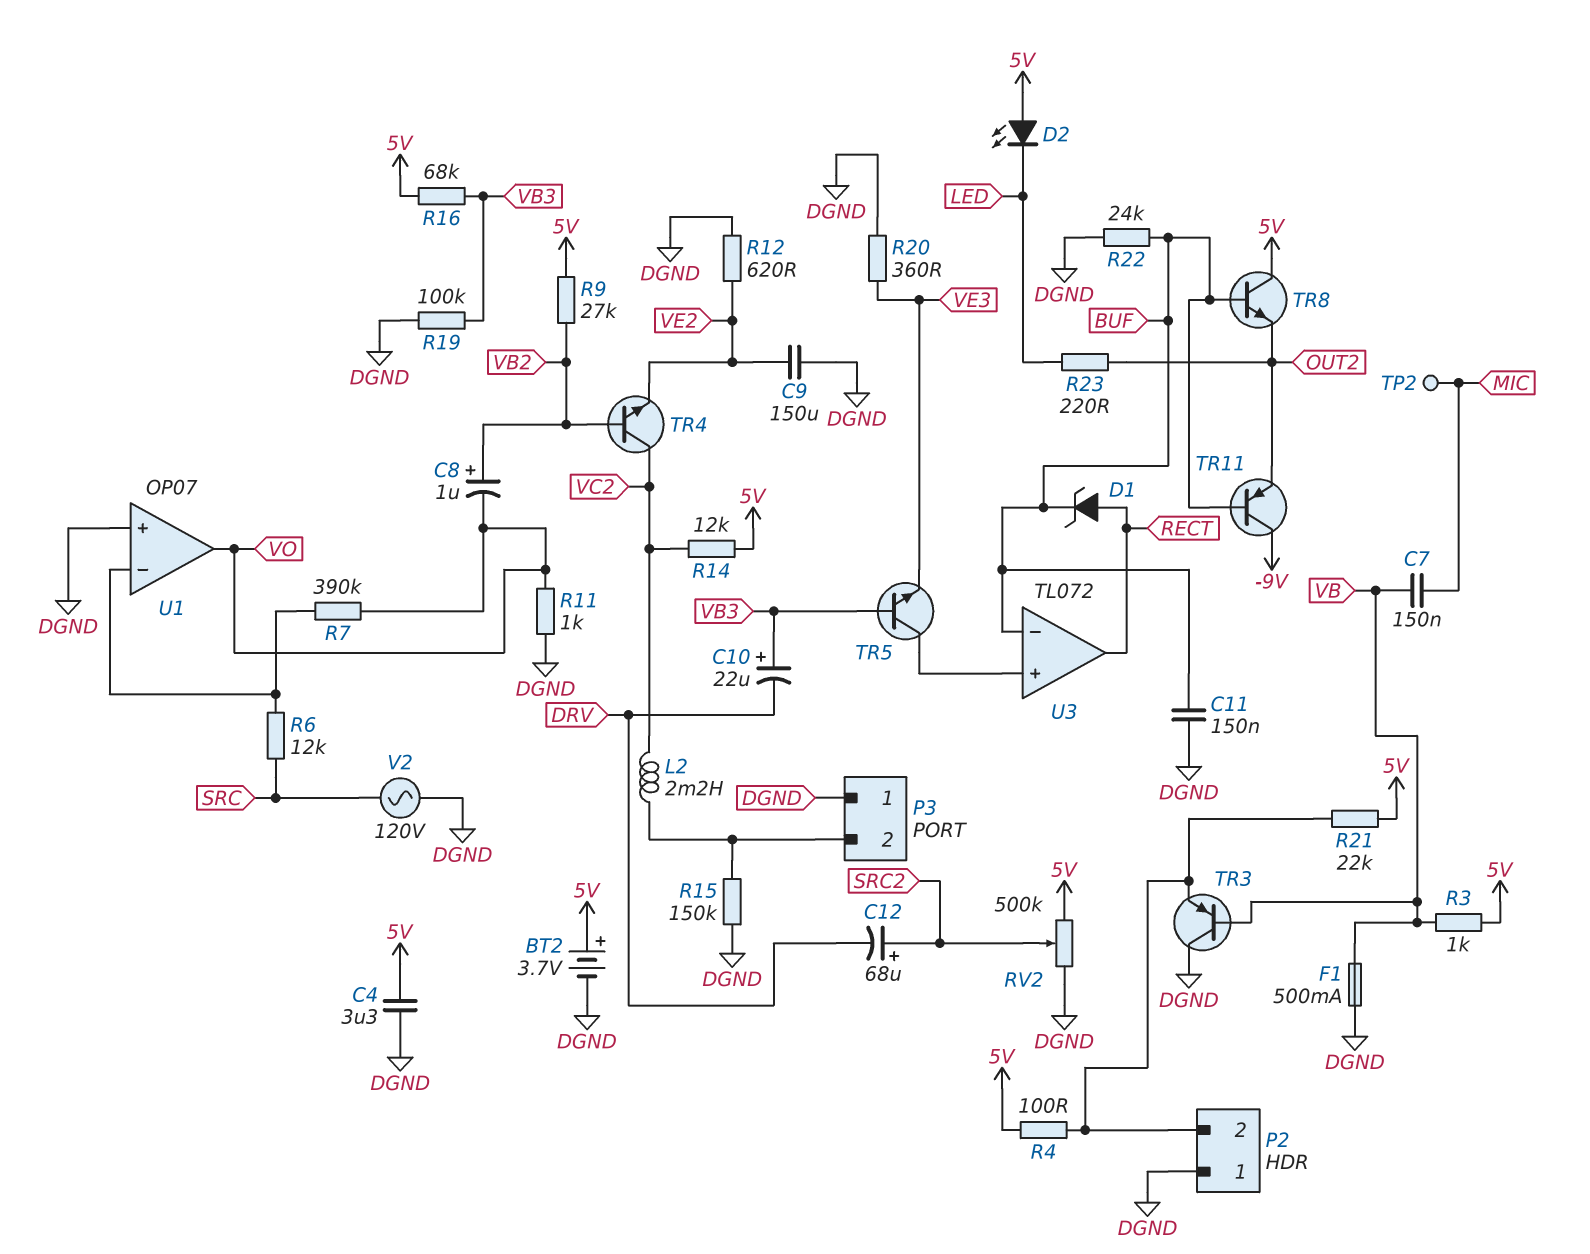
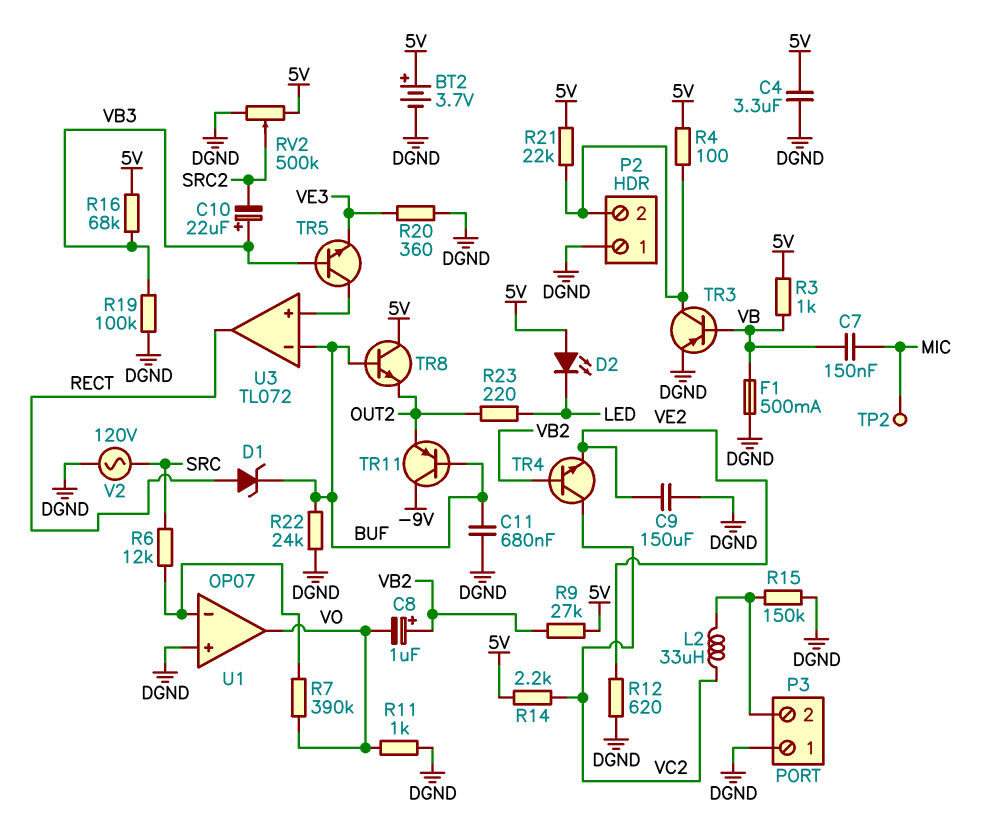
C10: 22uF (plus VB3, minus DRV) -> 22uF (plus VB3, minus SRC2)
C11: 150nF (BUF, DGND) -> 680nF (BUF, DGND)
C12: 68uF (plus SRC2, minus DRV) -> none
L2: 2.2mH (P3/2, VC2) -> 33uH (P3/2, VC2)
R14: 12k (5V, VC2) -> 2.2k (5V, VC2)
TR3: PNP (B VB, C DGND, E P2/2) -> PNP (B VB, C P2/2, E DGND)

